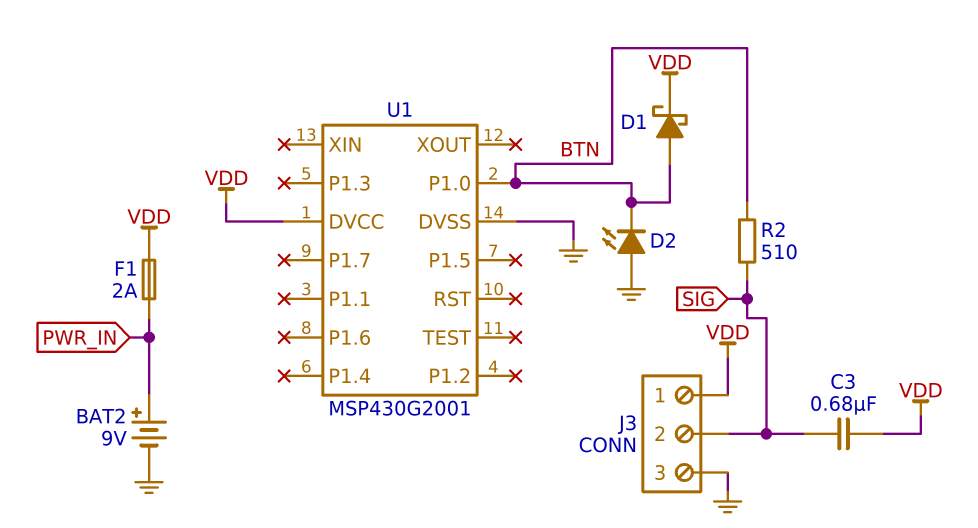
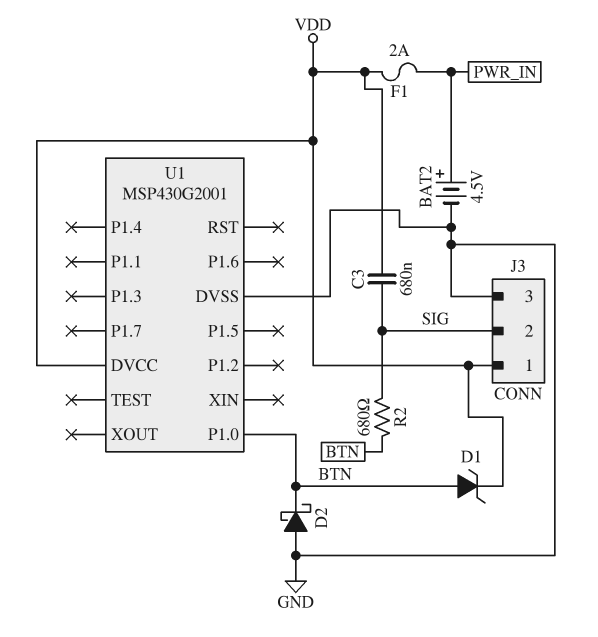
BAT2: 9V (plus PWR_IN, minus GND) -> 4.5V (plus PWR_IN, minus GND)
D1: schottky (A BTN, K VDD) -> zener (A BTN, K VDD)
D2: LED (A GND, K BTN) -> schottky (A GND, K BTN)
R2: 510 (BTN, SIG) -> 680 (BTN, SIG)

